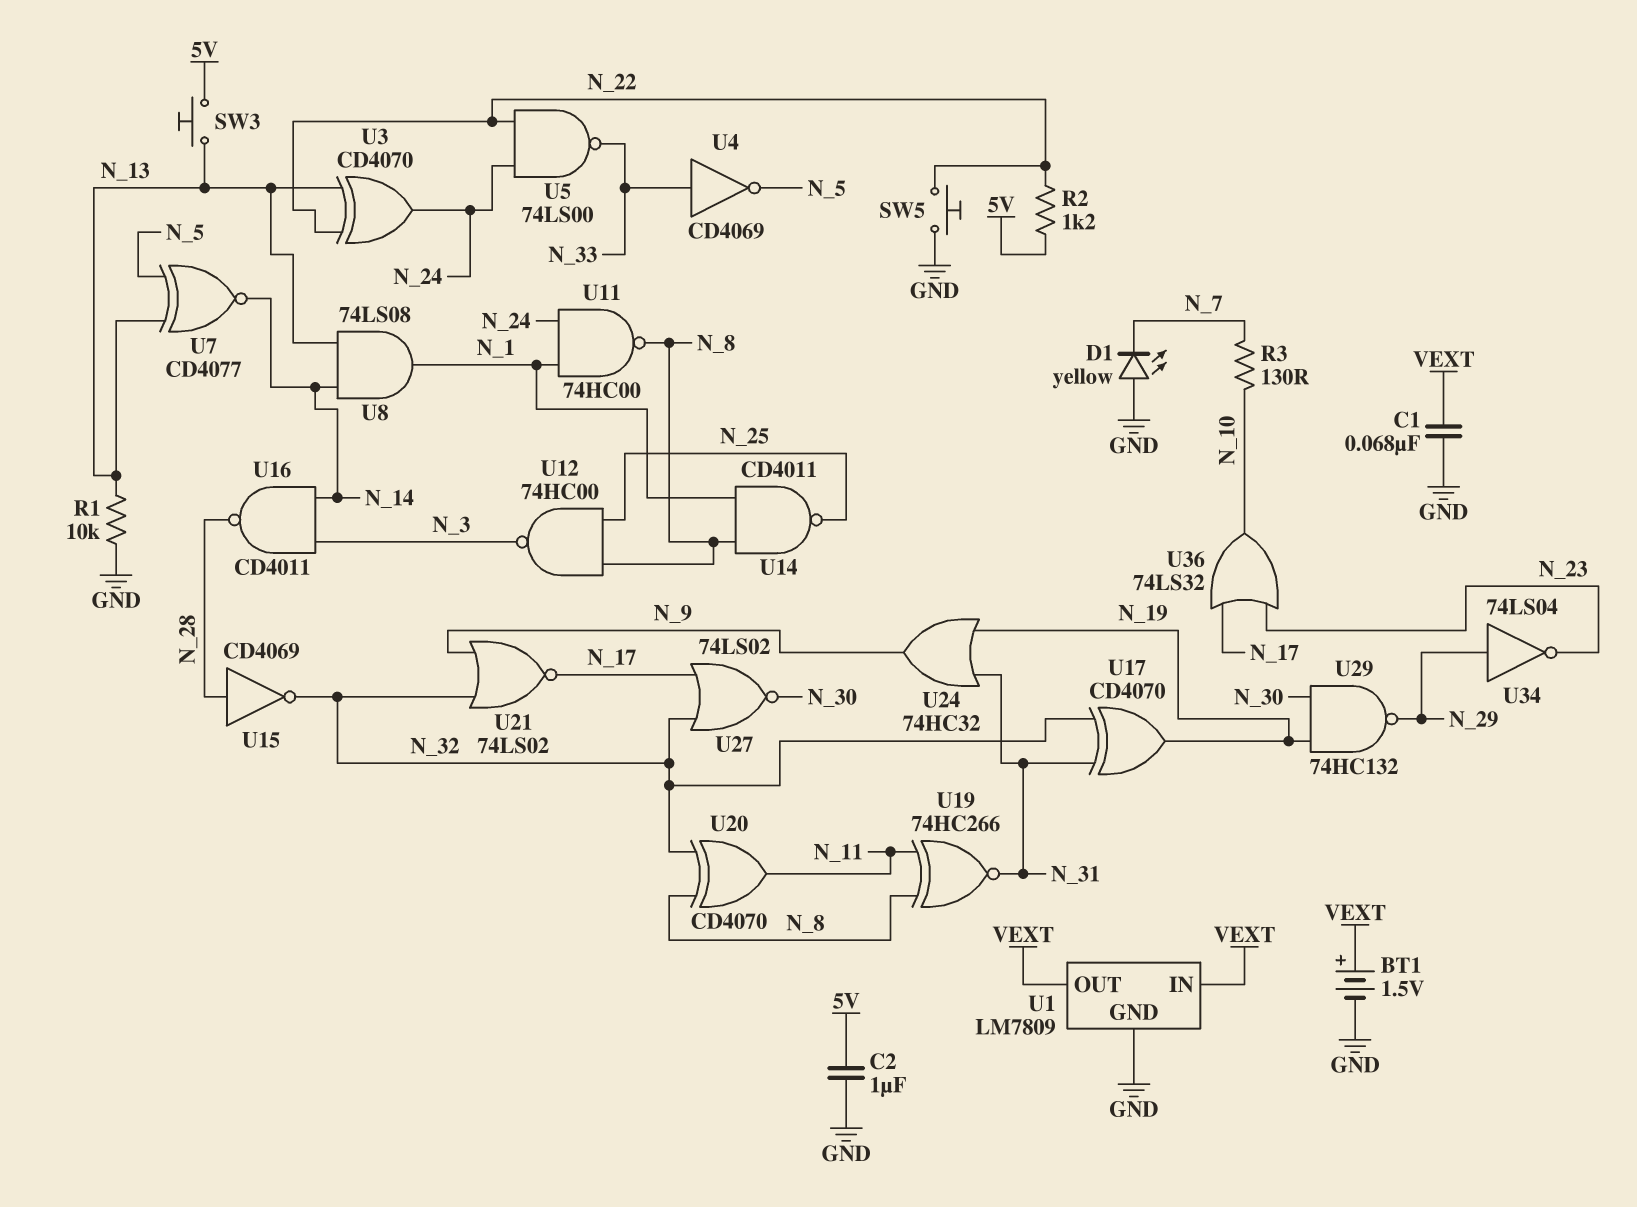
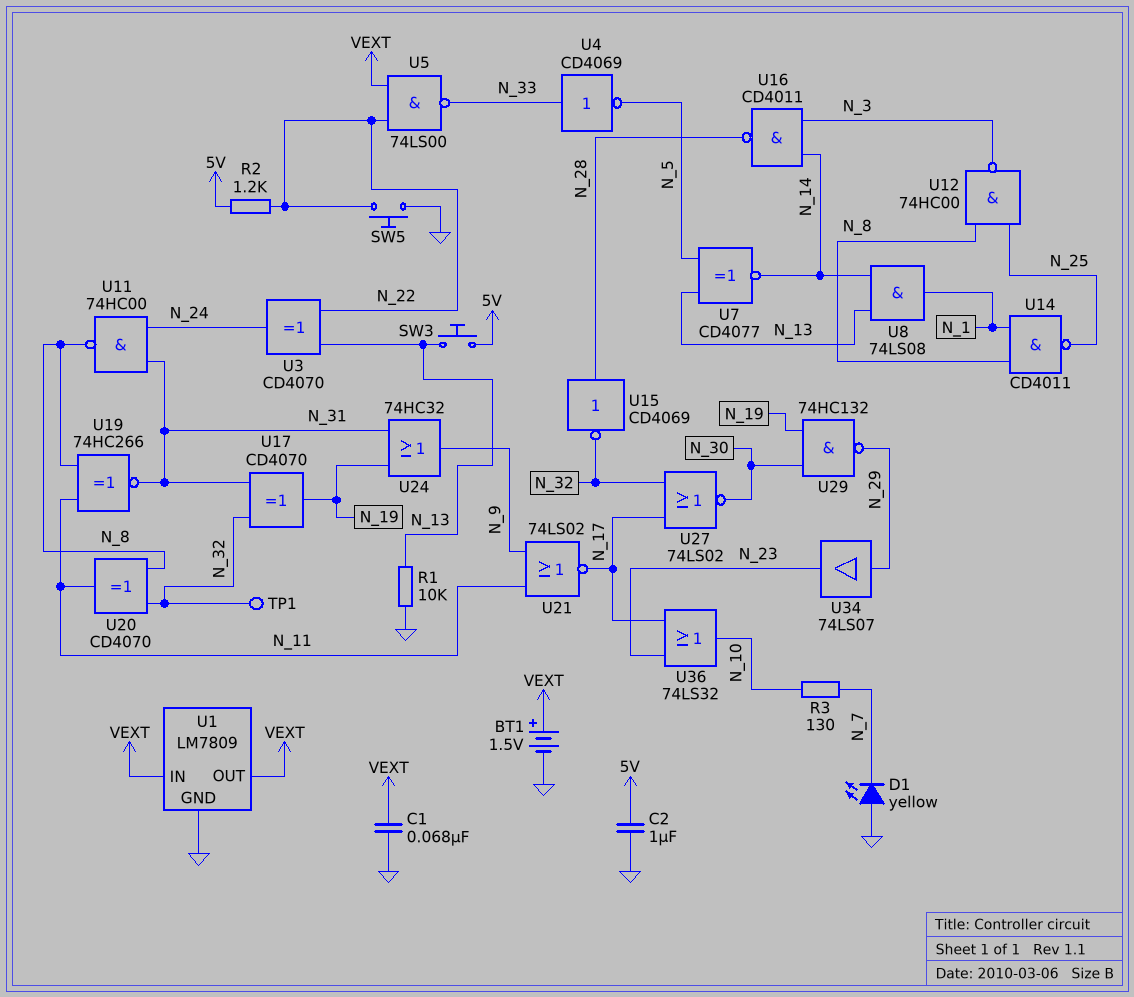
TP1: none -> test point (N_32)
U5: NAND 74LS00 (in N_22, in N_24, out N_33) -> NAND 74LS00 (in N_22, in VEXT, out N_33)
U11: NAND 74HC00 (in N_1, in N_24, out N_8) -> NAND 74HC00 (in N_24, in N_31, out N_8)
U21: NOR 74LS02 (in N_9, in N_32, out N_17) -> NOR 74LS02 (in N_9, in N_11, out N_17)
U34: NOT 74LS04 (in N_29, out N_23) -> buffer 74LS07 (in N_29, out N_23)

